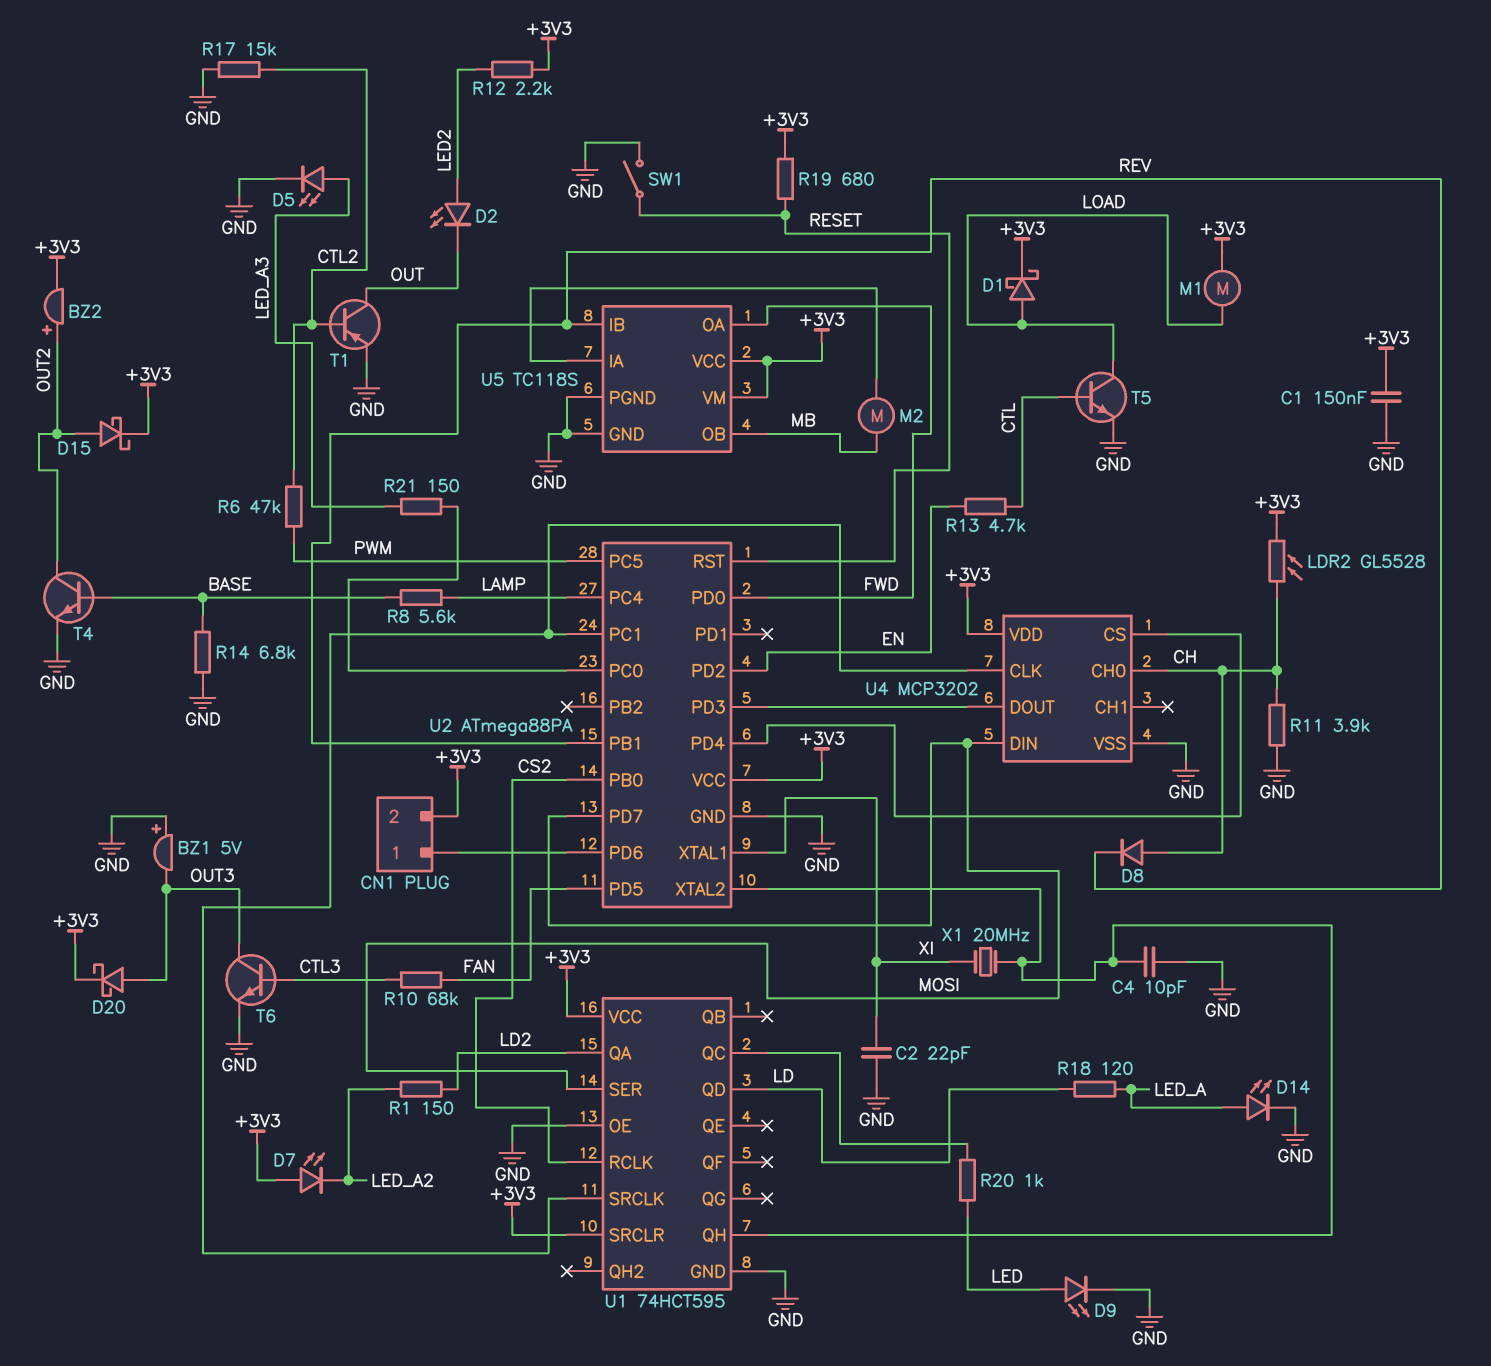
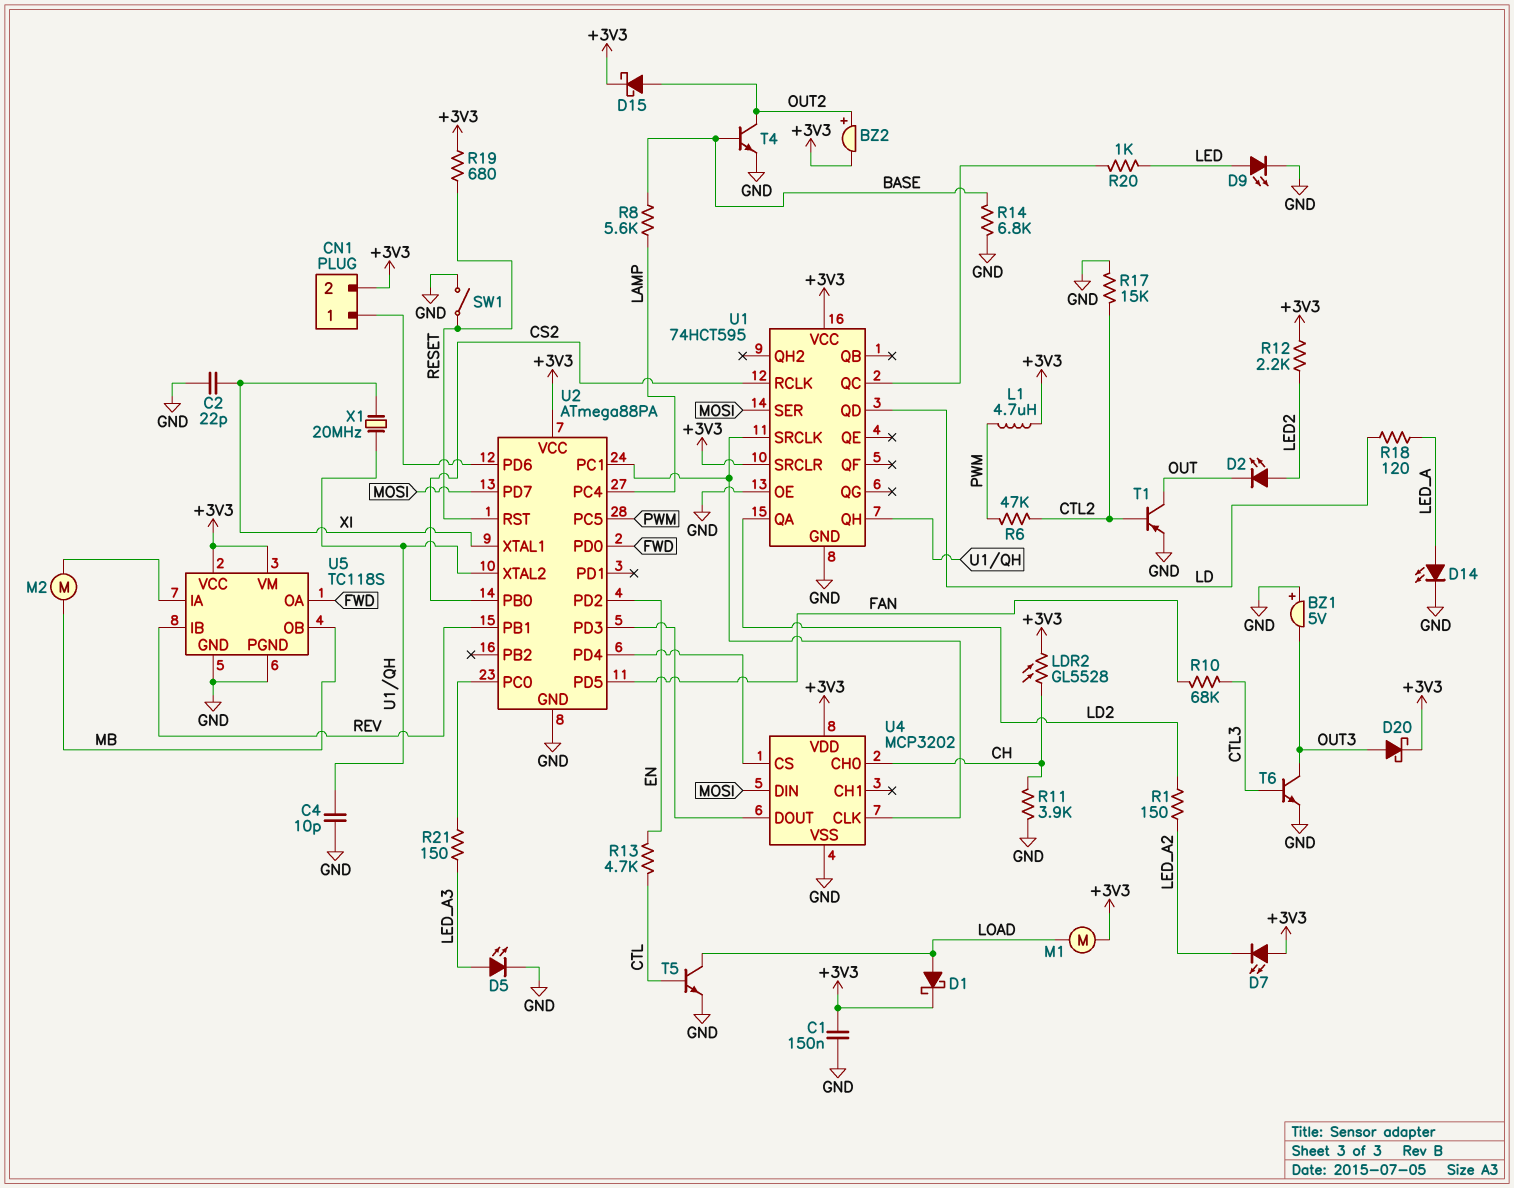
D8: diode (A CH, K REV) -> none
L1: none -> 4.7uH (+3V3, PWM)

